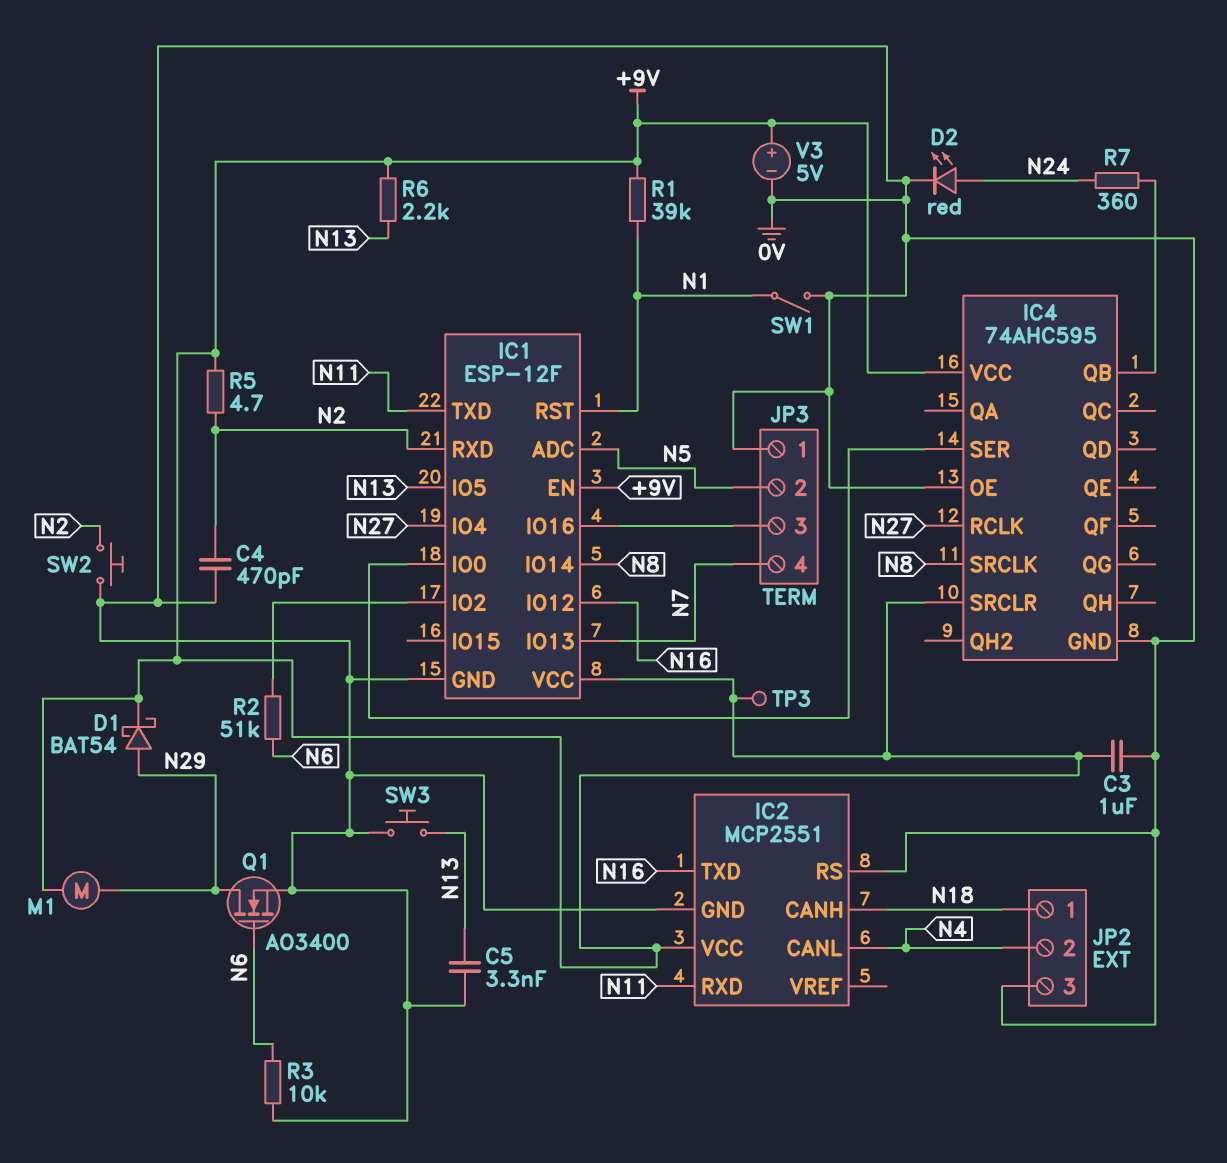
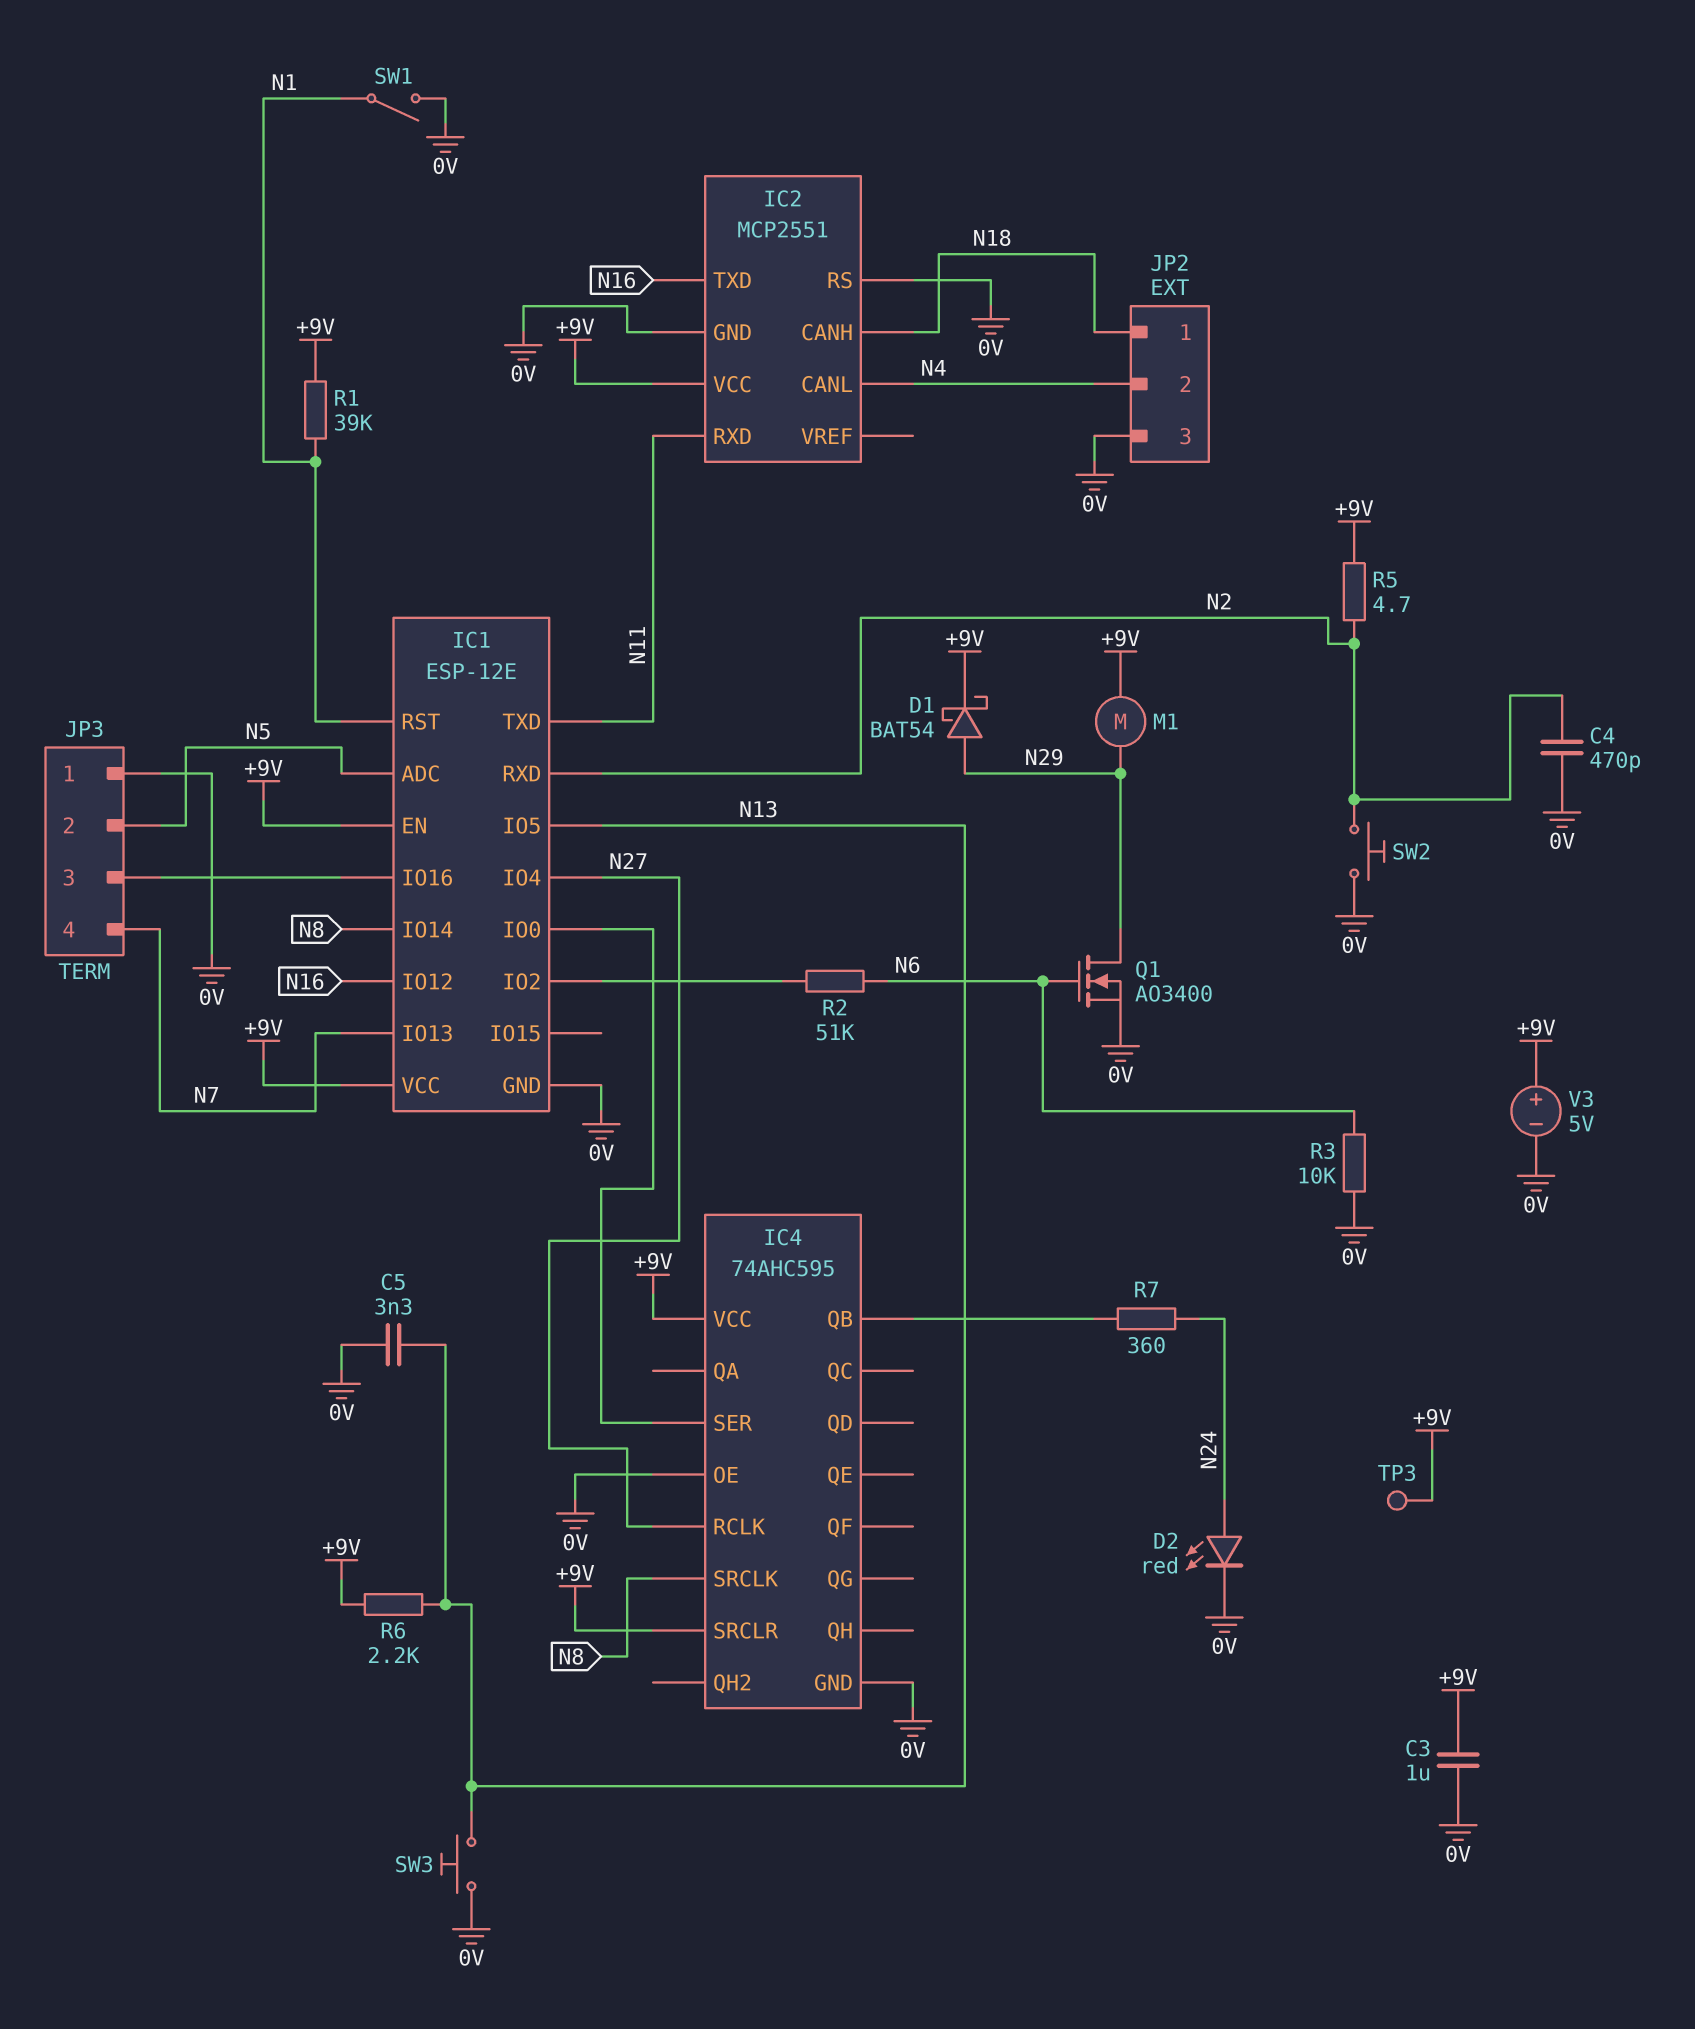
IC1: ESP-12F -> ESP-12E

